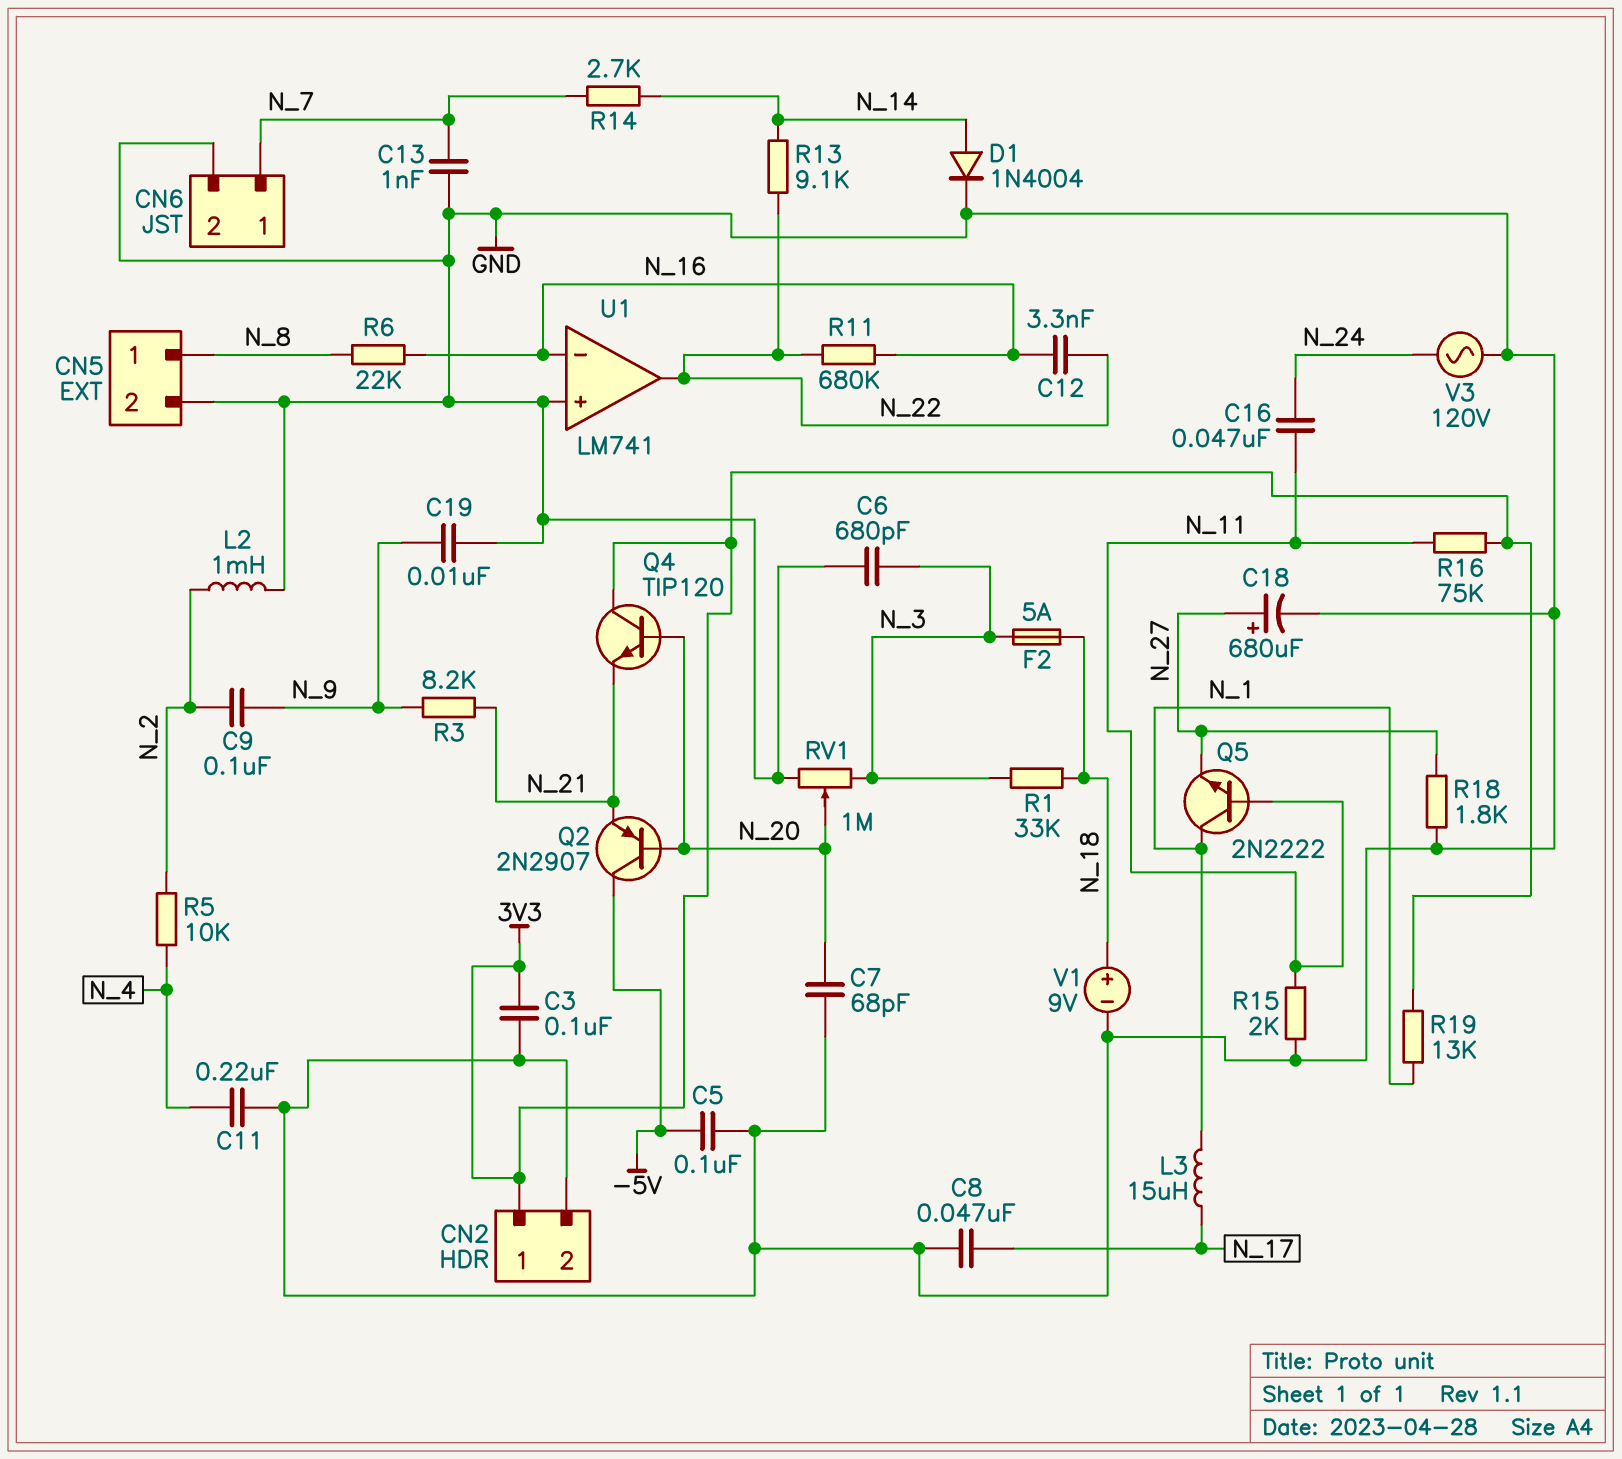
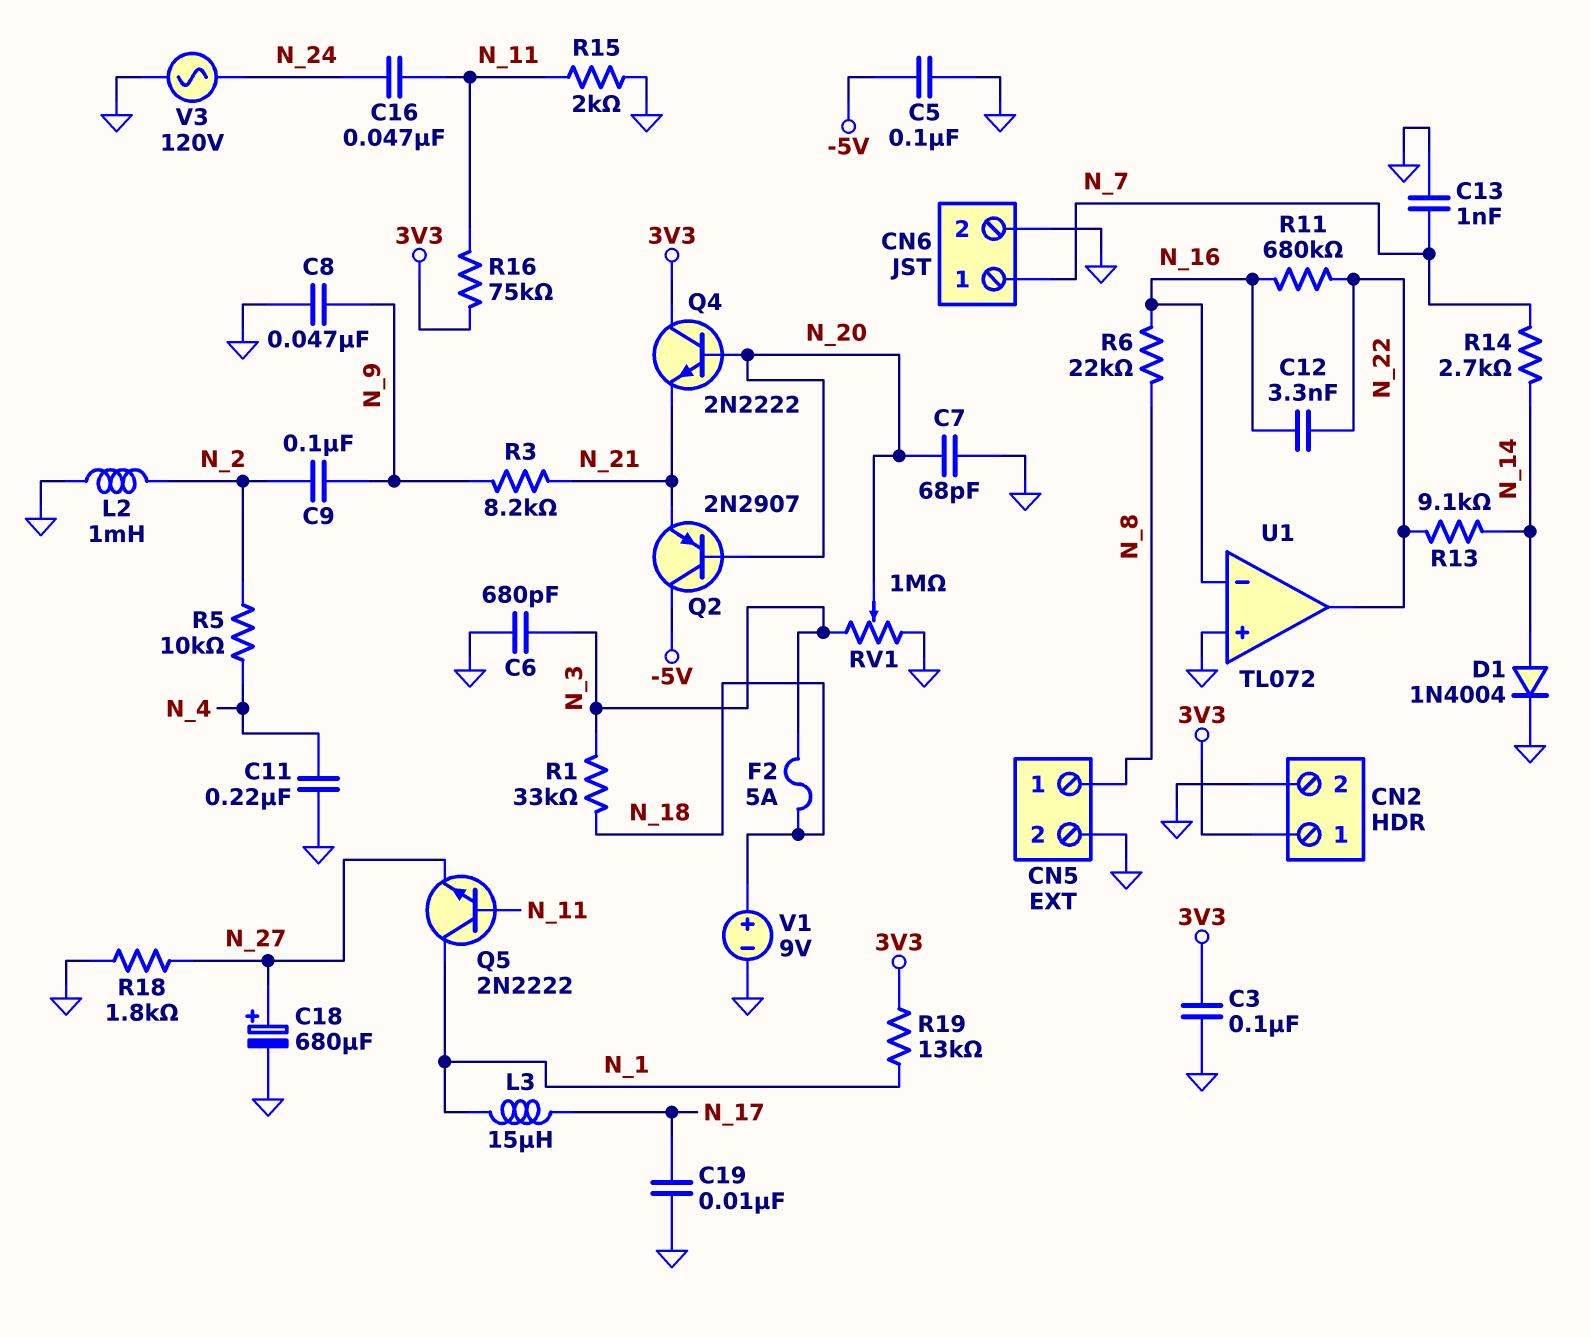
C8: 47nF (GND, N_17) -> 47nF (GND, N_9)
C19: 10nF (GND, N_9) -> 10nF (GND, N_17)
Q4: NPN TIP120 (B N_20, C 3V3, E N_21) -> NPN 2N2222 (B N_20, C 3V3, E N_21)
U1: LM741 -> TL072

